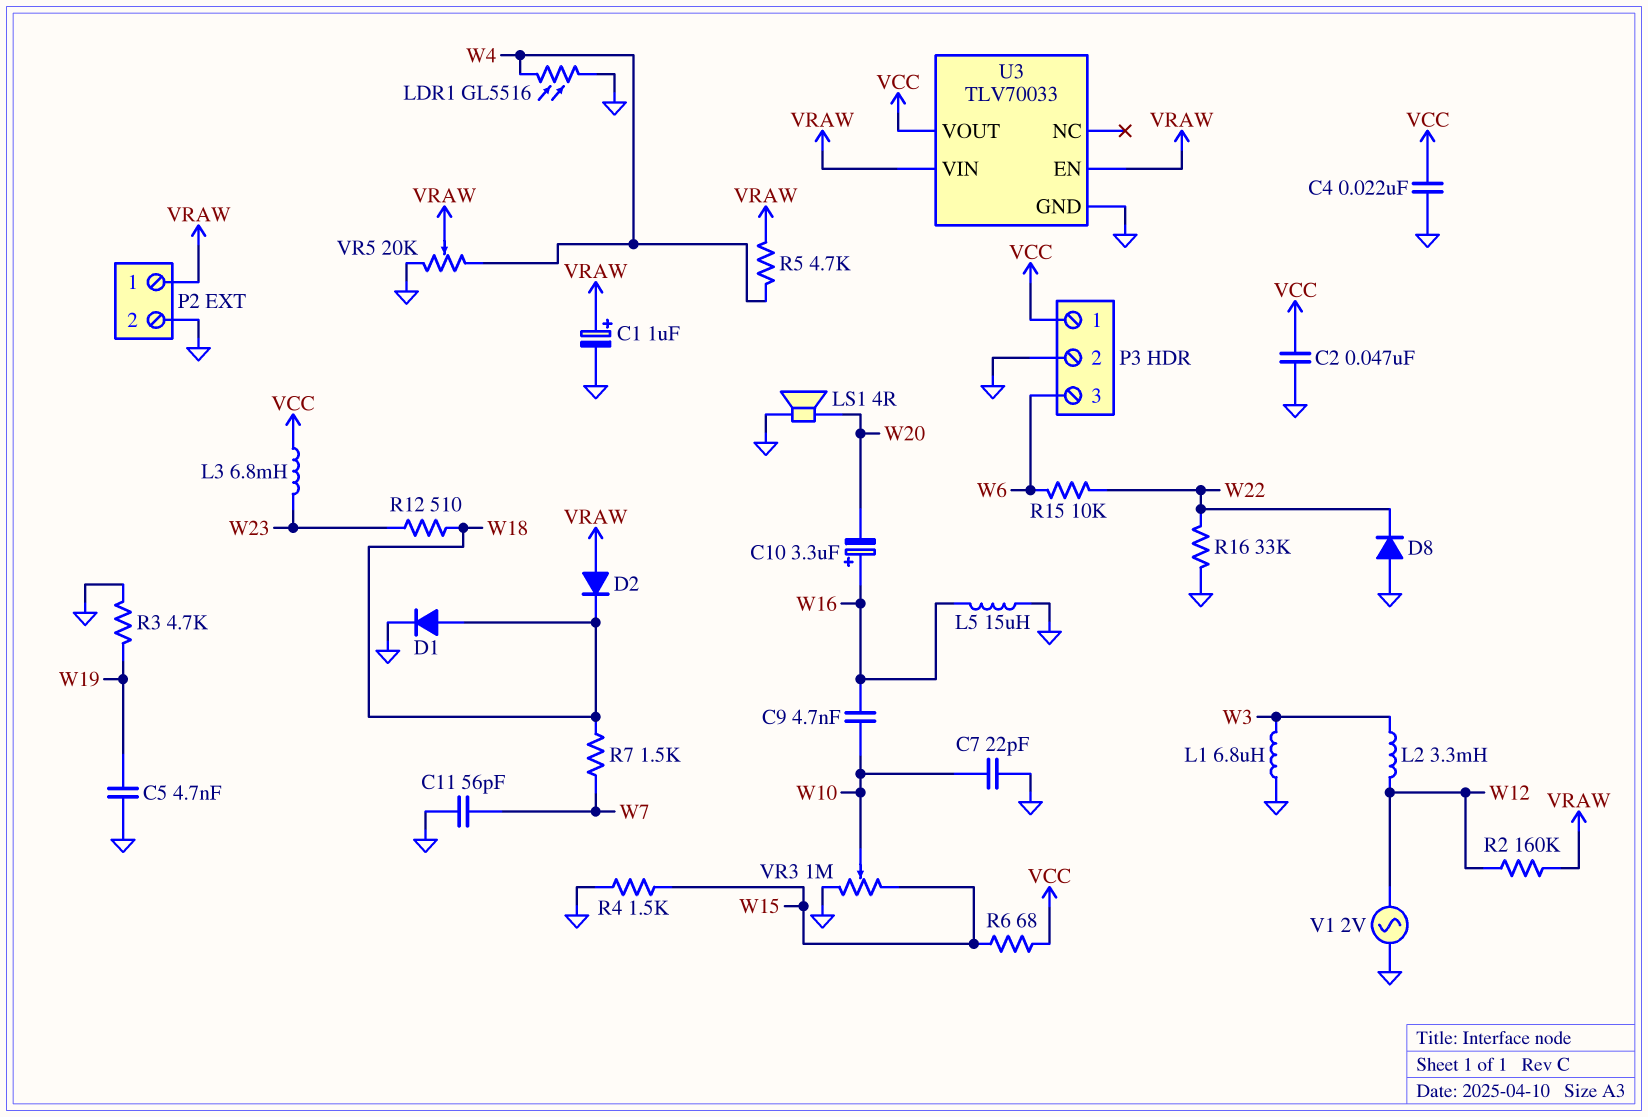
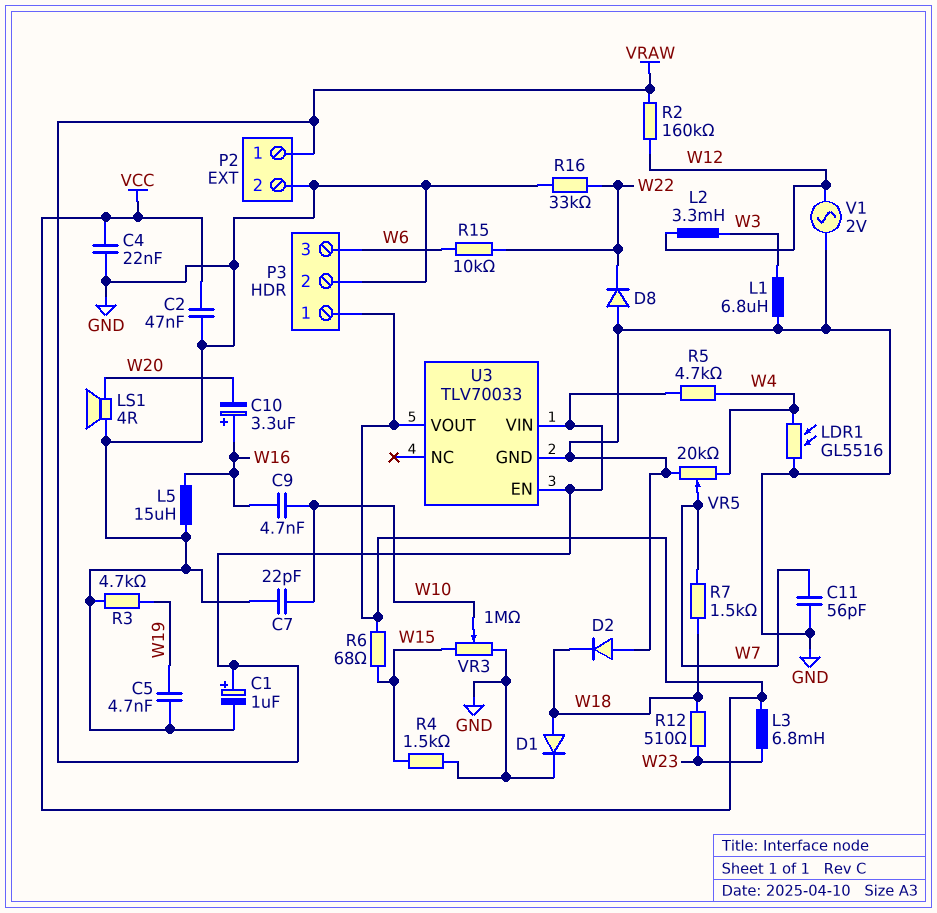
D2: diode (A VRAW, K W18) -> diode (A GND, K W18)
VR5: 20k (GND, W4, wiper VRAW) -> 20k (GND, W4, wiper W7)

